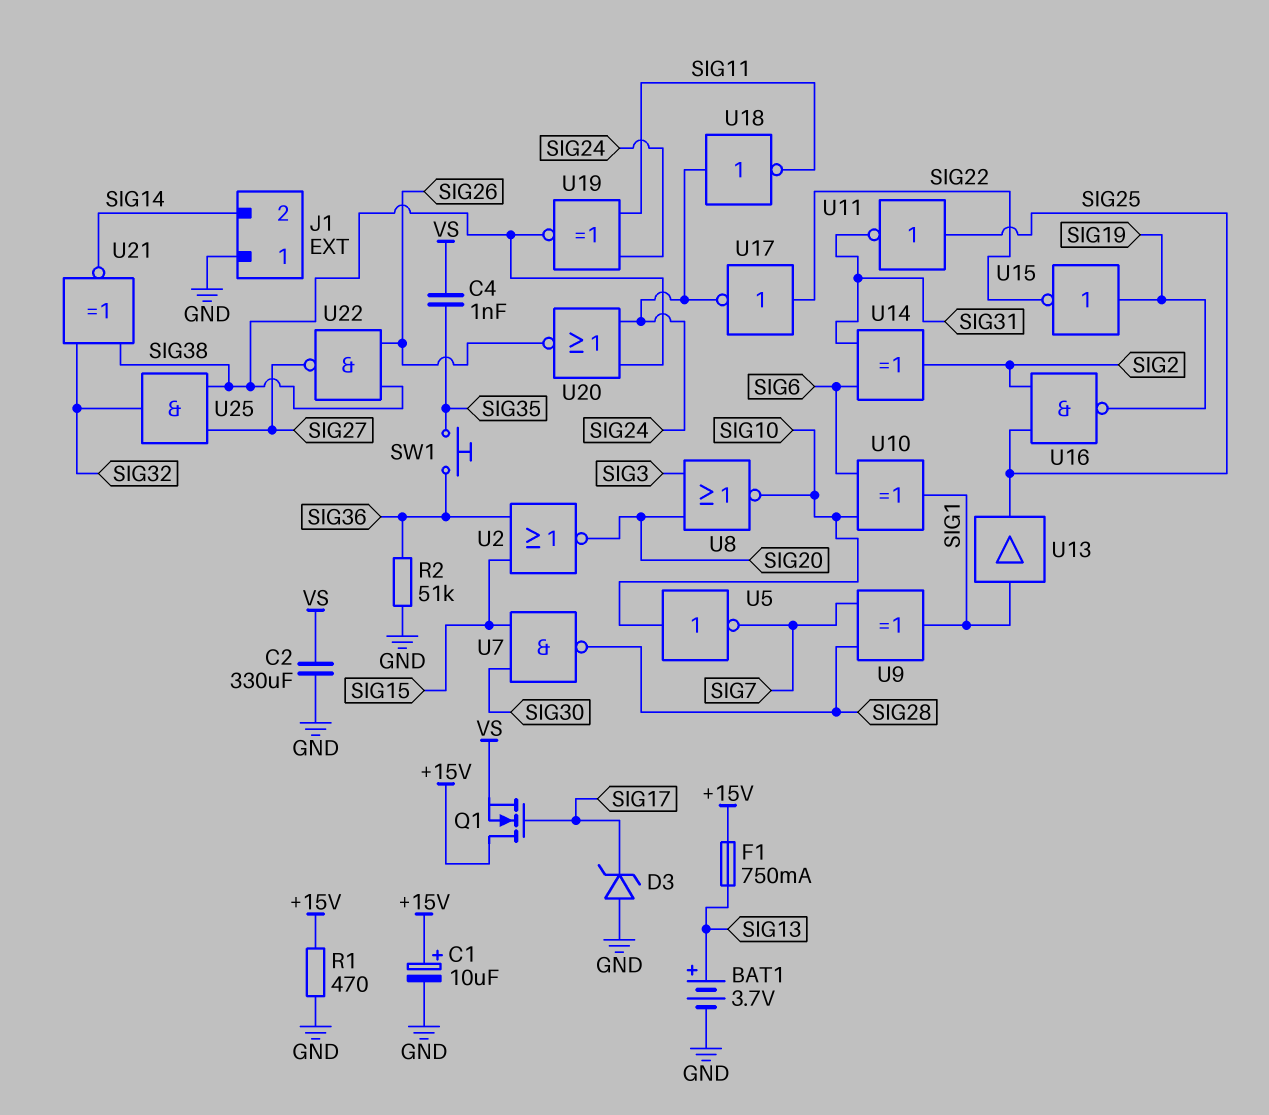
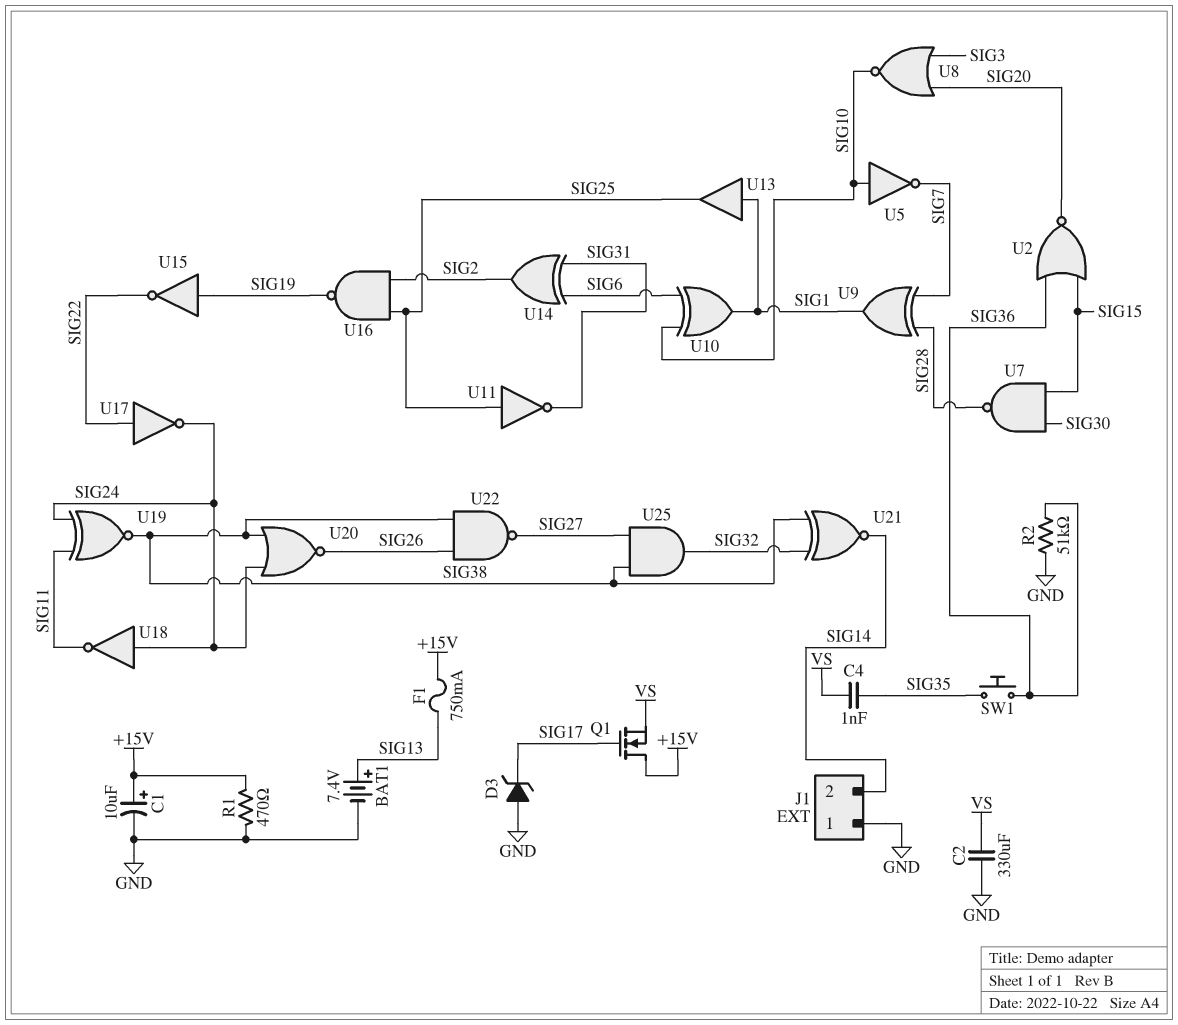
BAT1: 3.7V (plus SIG13, minus GND) -> 7.4V (plus SIG13, minus GND)

